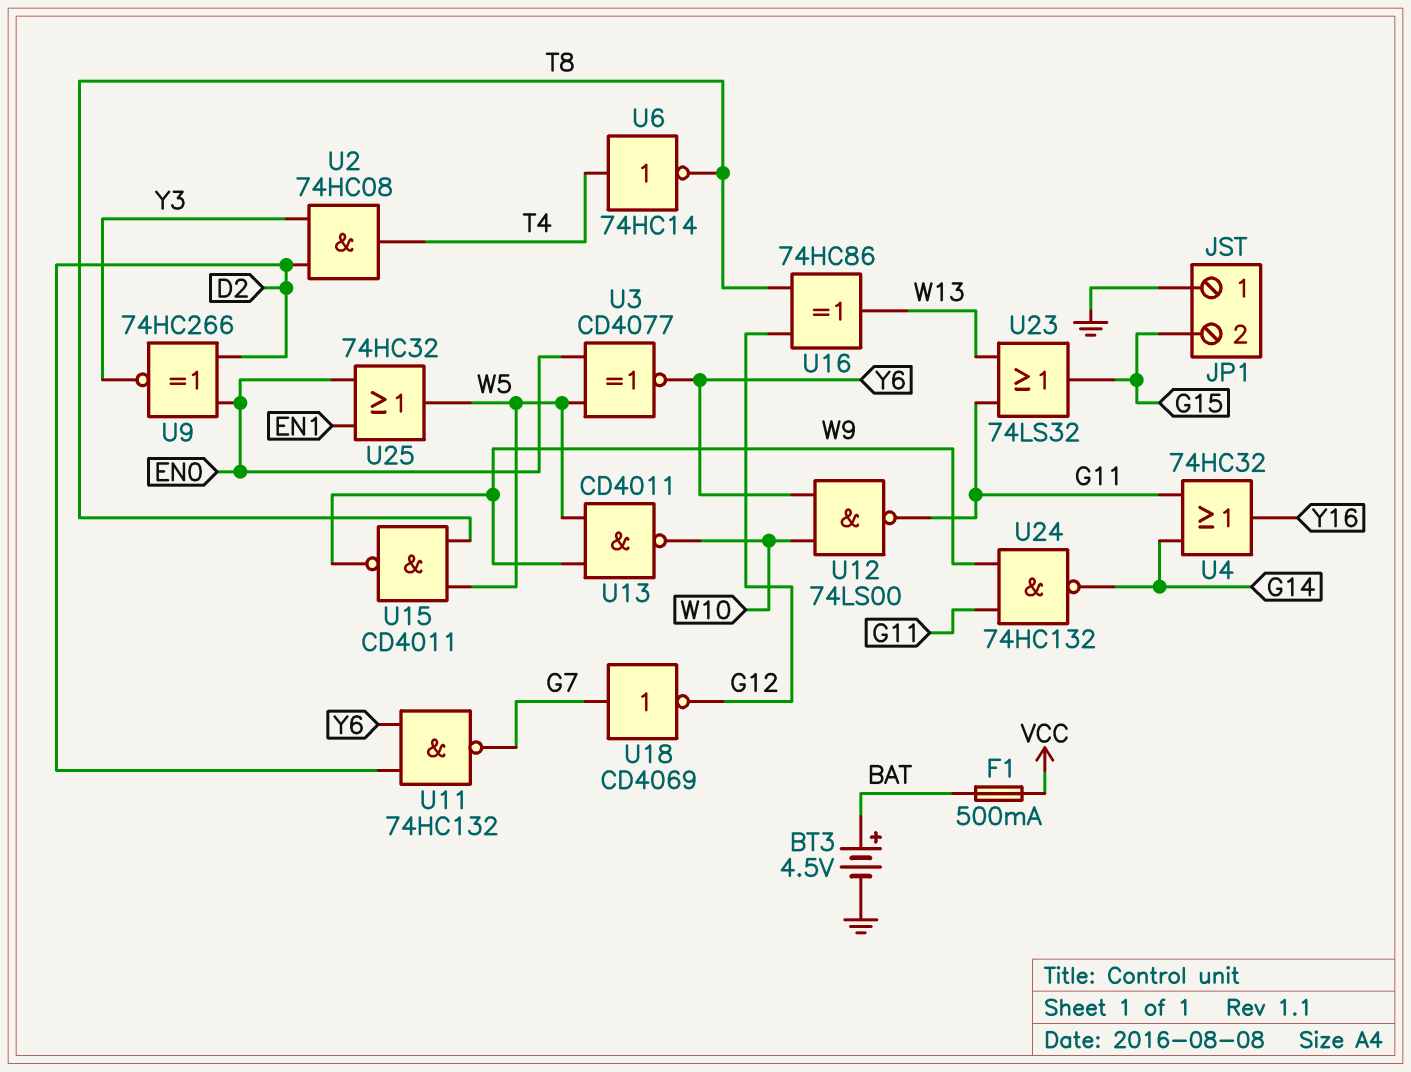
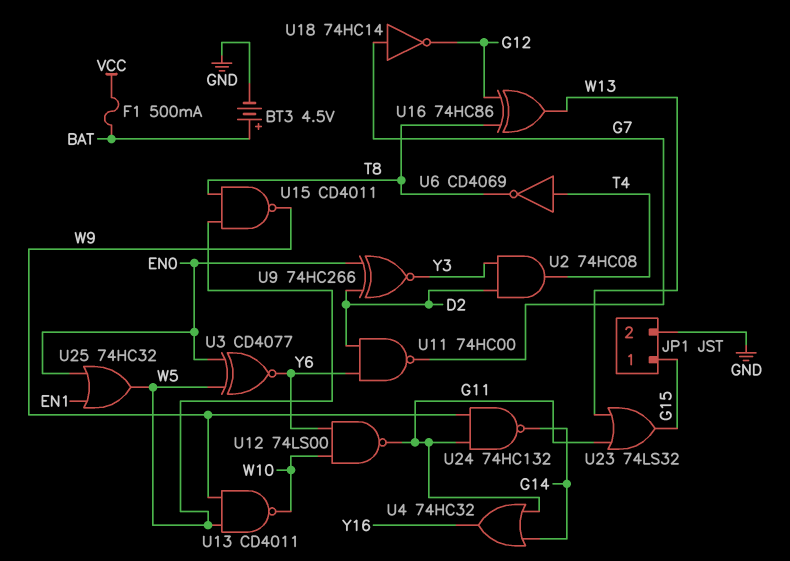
JP1 pin 1: GND -> G15
JP1 pin 2: G15 -> GND
U6: NOT 74HC14 (in T4, out T8) -> NOT CD4069 (in T4, out T8)
U11: NAND 74HC132 (in D2, in Y6, out G7) -> NAND 74HC00 (in D2, in Y6, out G7)
U18: NOT CD4069 (in G7, out G12) -> NOT 74HC14 (in G7, out G12)

